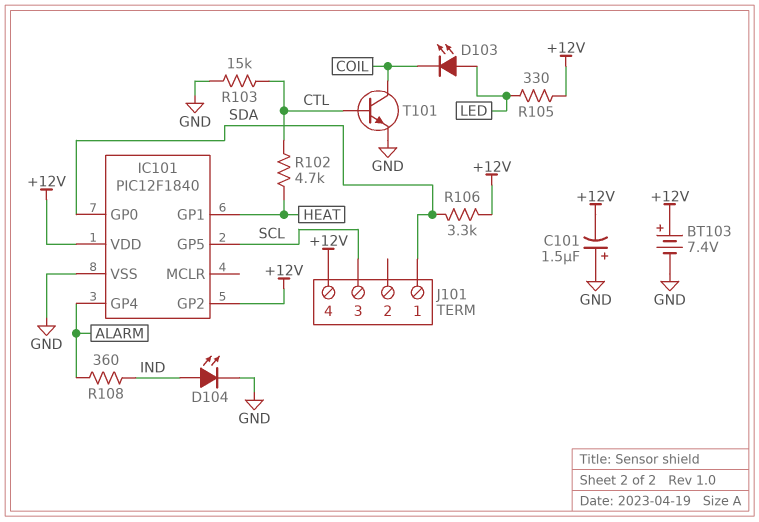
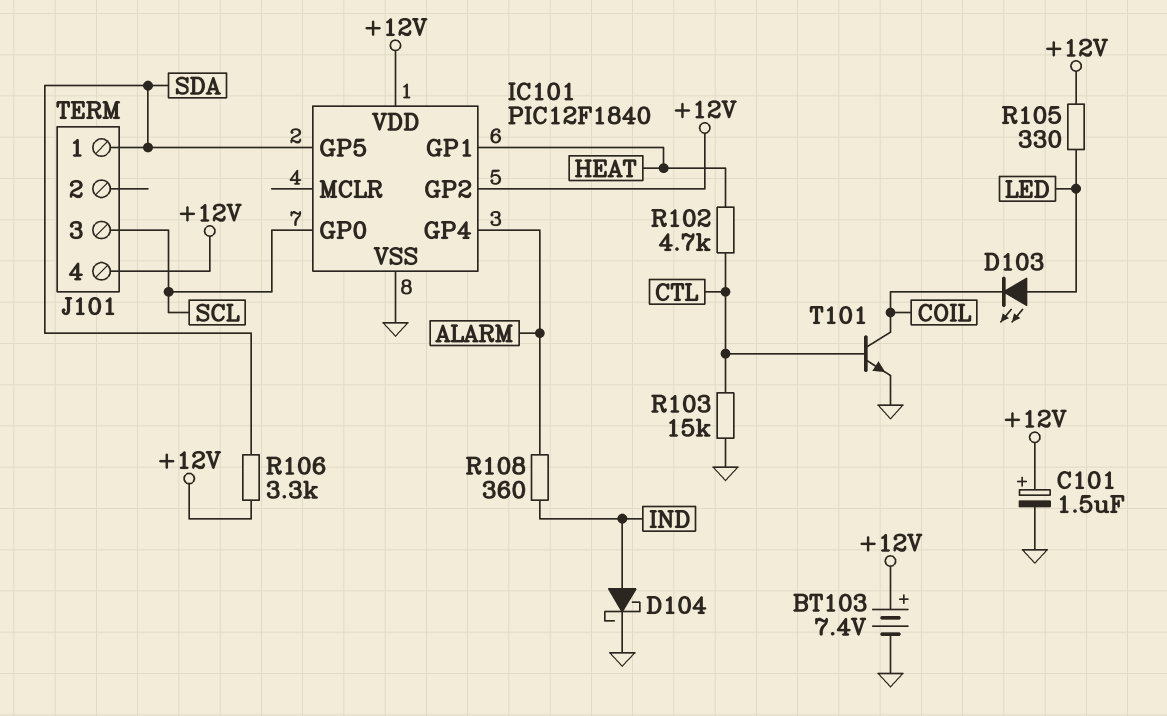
C101: 1.5uF (plus GND, minus +12V) -> 1.5uF (plus +12V, minus GND)
D104: LED (A IND, K GND) -> schottky (A IND, K GND)
IC101 pin GP0: SDA -> SCL
IC101 pin GP5: SCL -> SDA

